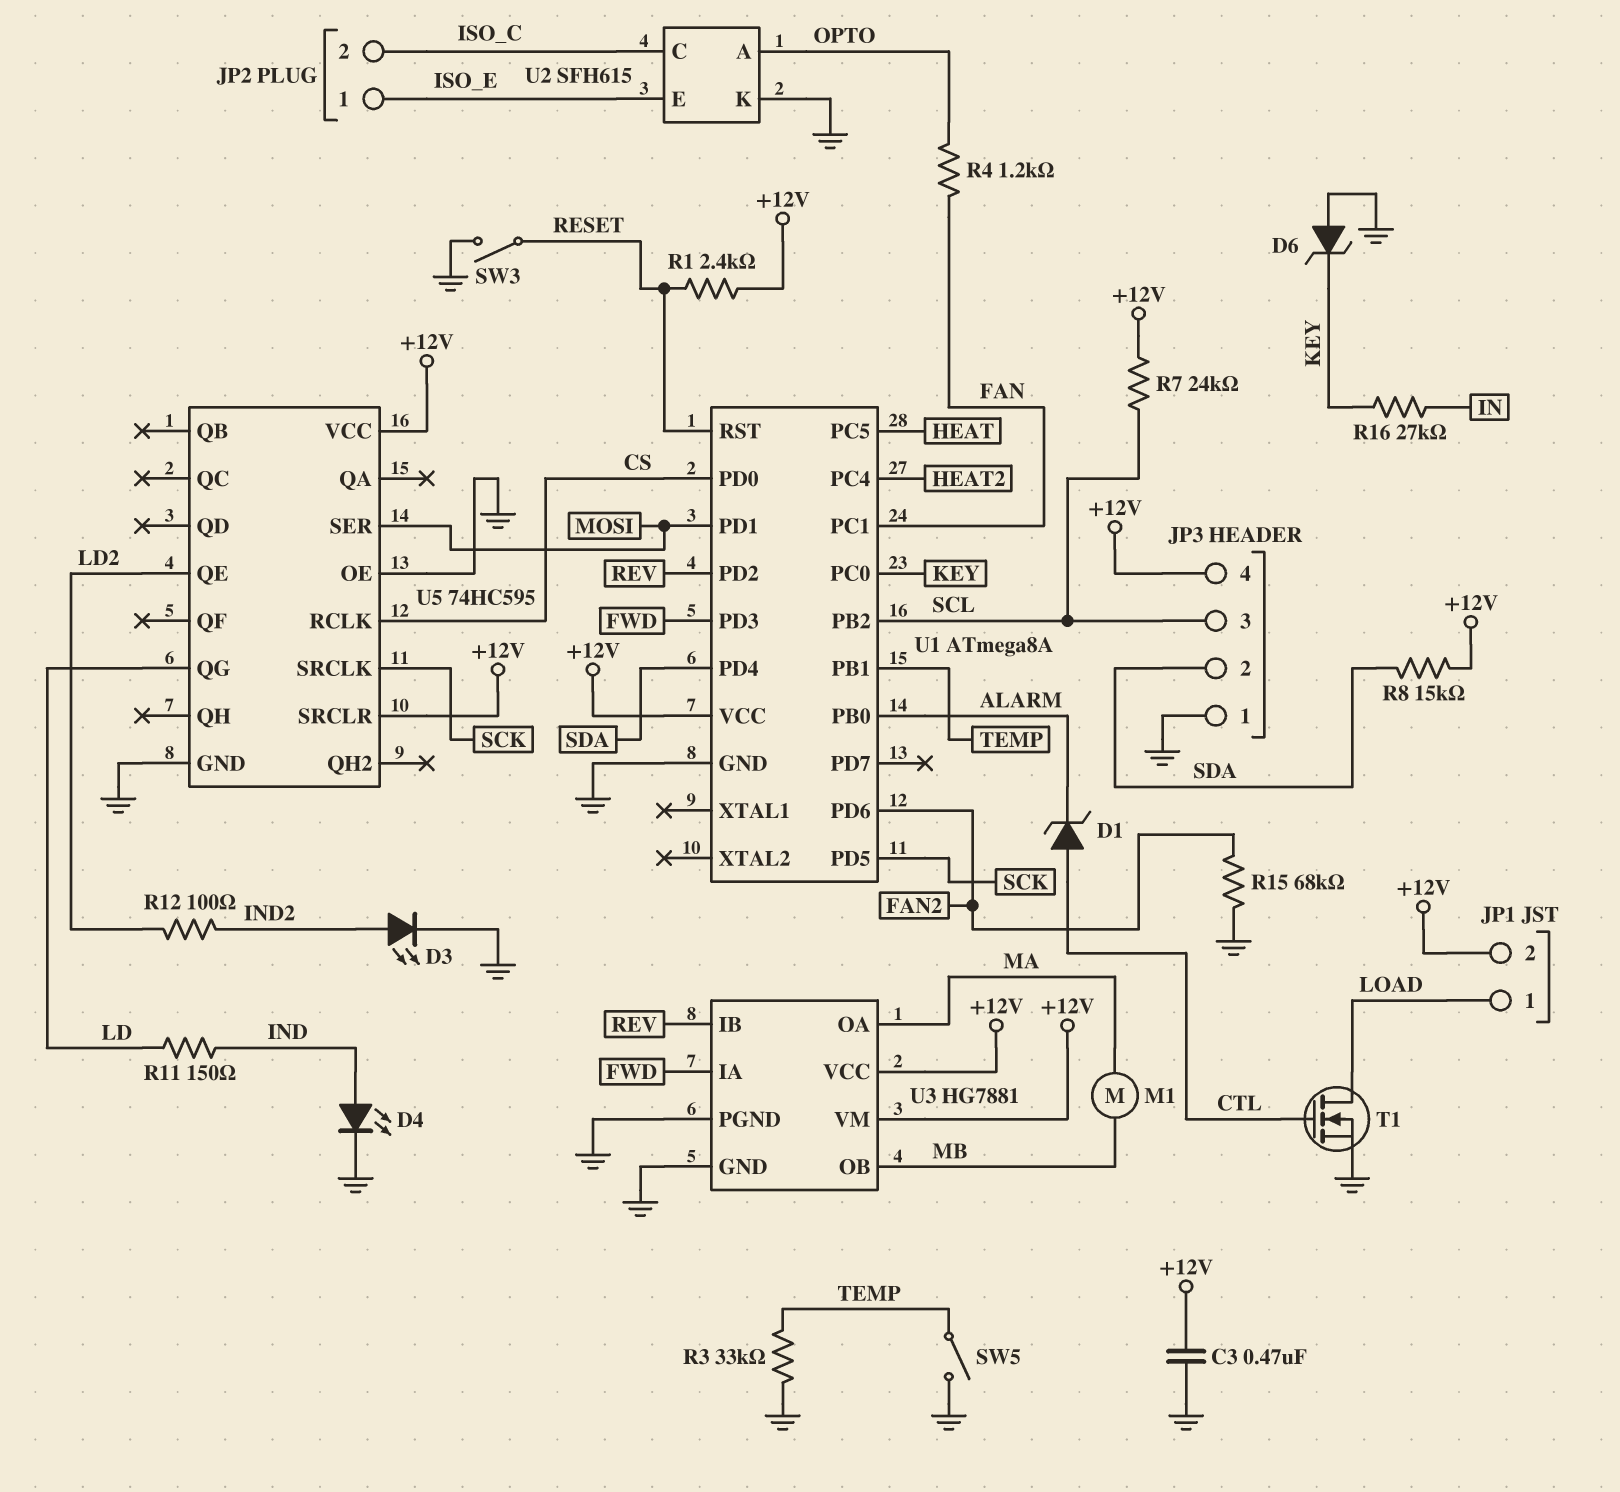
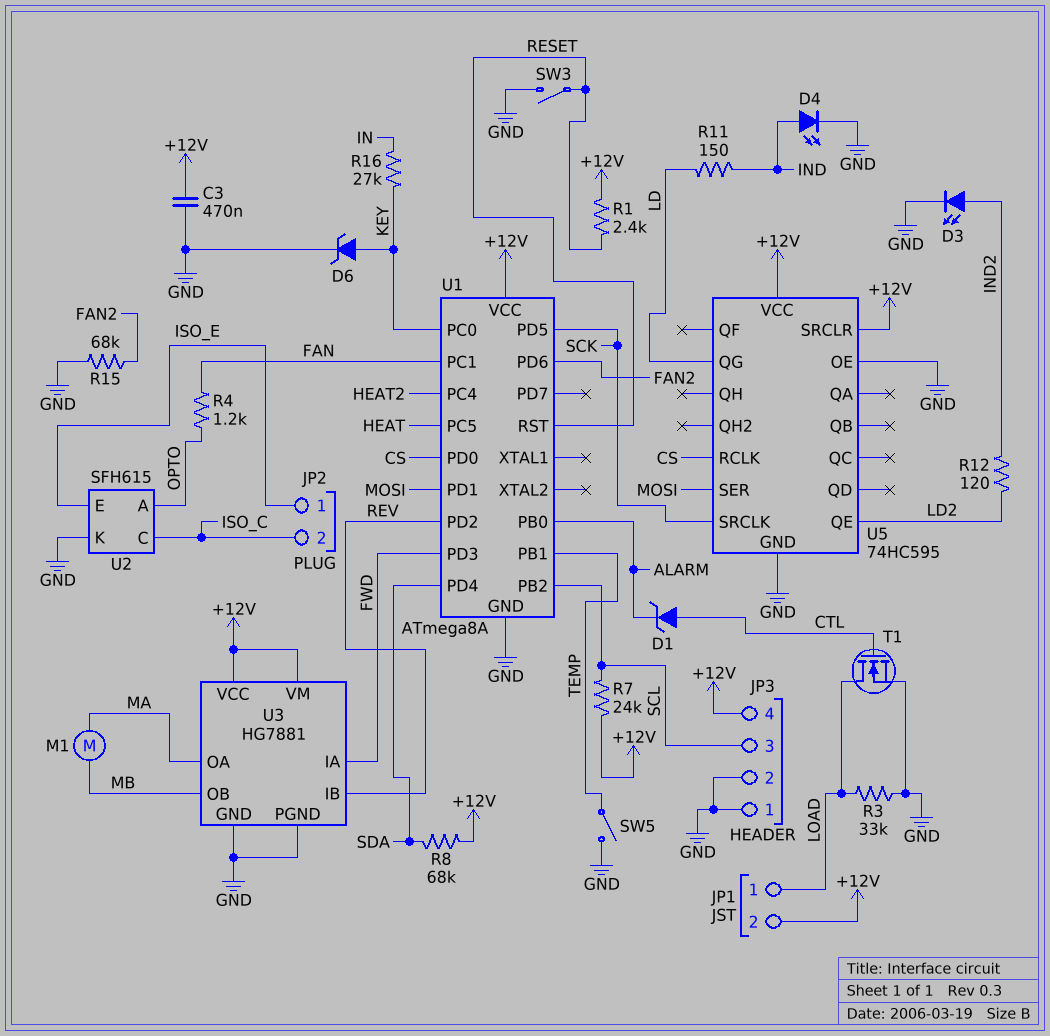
D6: zener (A GND, K KEY) -> zener (A KEY, K GND)
JP3 pin 2: SDA -> GND
R3: 33k (GND, TEMP) -> 33k (GND, LOAD)
R8: 15k (+12V, SDA) -> 68k (+12V, SDA)
R12: 100 (IND2, LD2) -> 120 (IND2, LD2)

